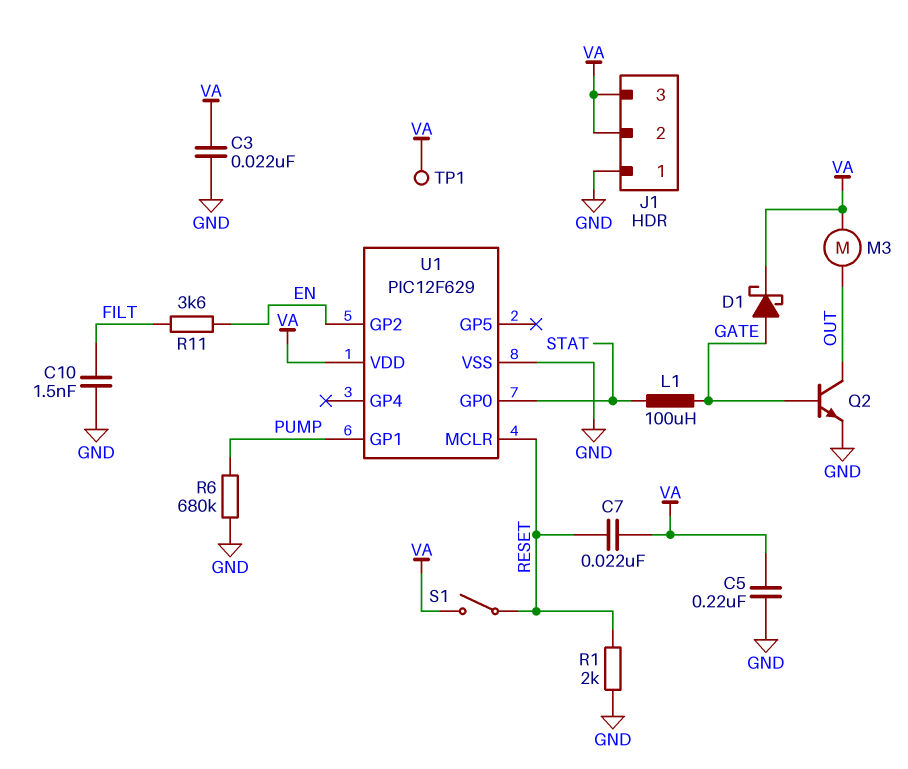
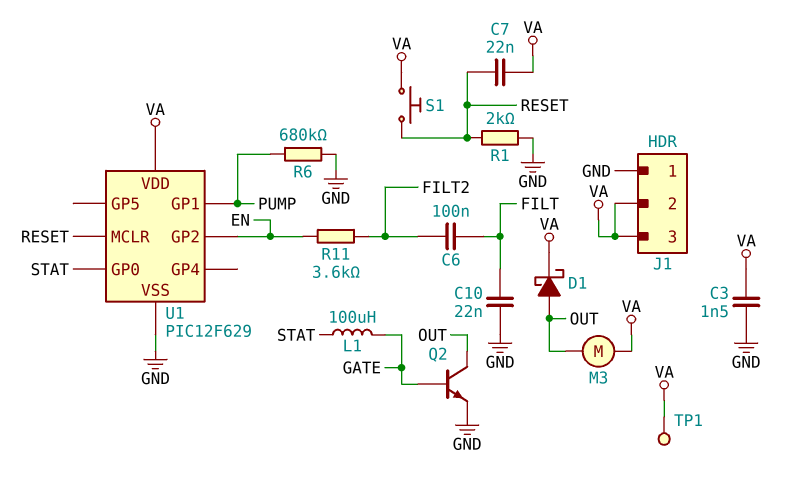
C3: 22nF (GND, VA) -> 1.5nF (GND, VA)
C5: 220nF (GND, VA) -> none
C6: none -> 100nF (FILT, FILT2)
C10: 1.5nF (FILT, GND) -> 22nF (FILT, GND)
D1: schottky (A GATE, K VA) -> schottky (A OUT, K VA)
R11: 3.6k (EN, FILT) -> 3.6k (EN, FILT2)
S1: switch (RESET, VA) -> button (RESET, VA)

